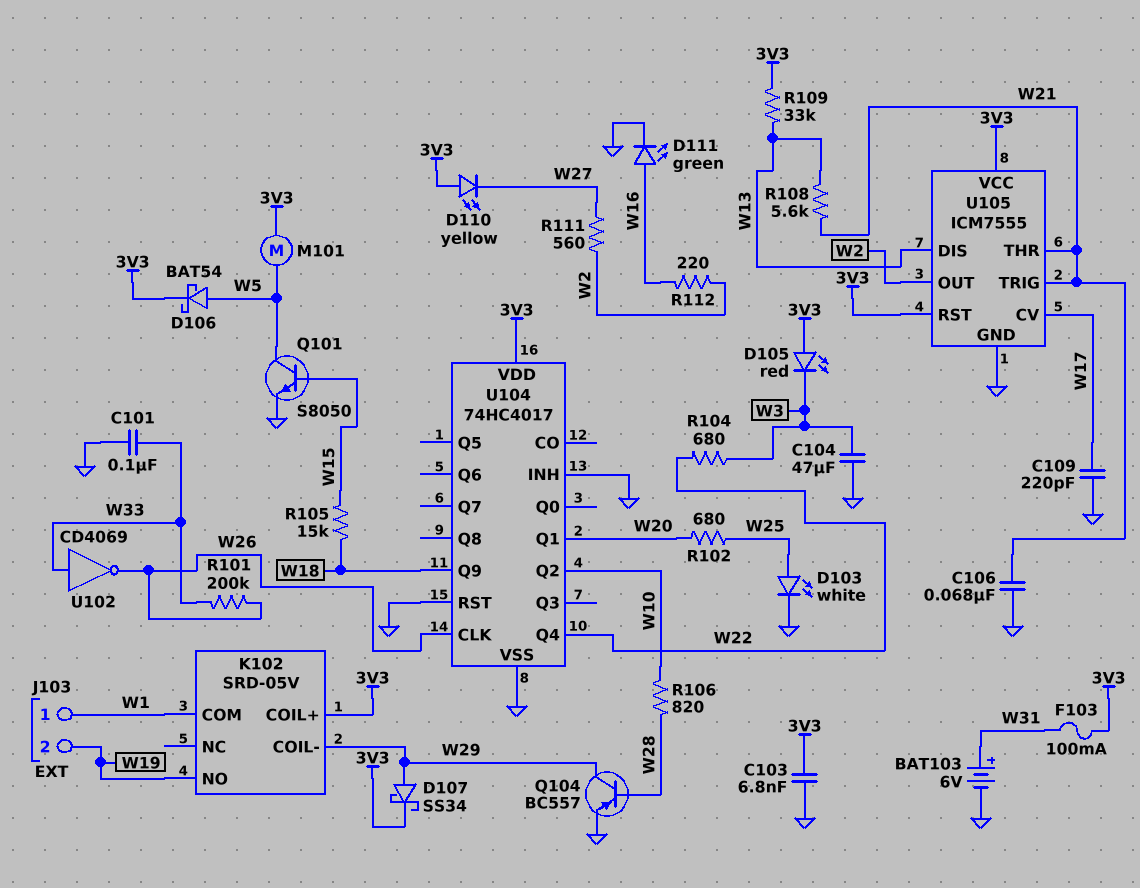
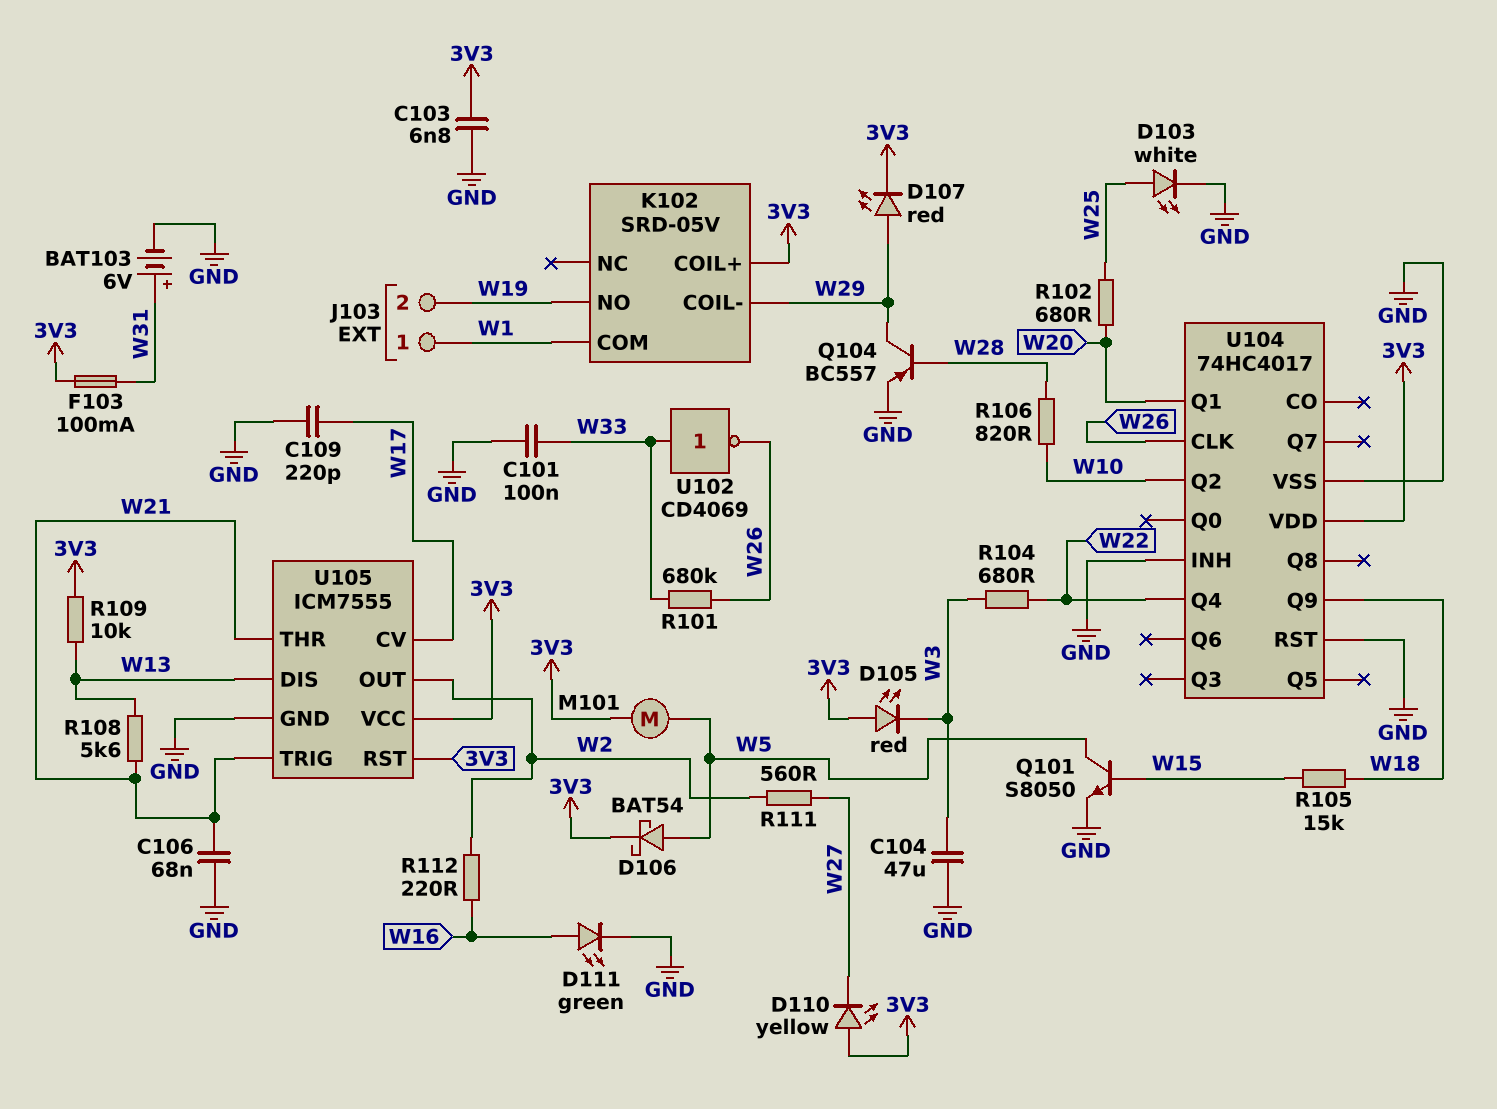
D107: schottky SS34 (A W29, K 3V3) -> LED red (A W29, K 3V3)
R101: 200k (W26, W33) -> 680k (W26, W33)
R109: 33k (3V3, W13) -> 10k (3V3, W13)

